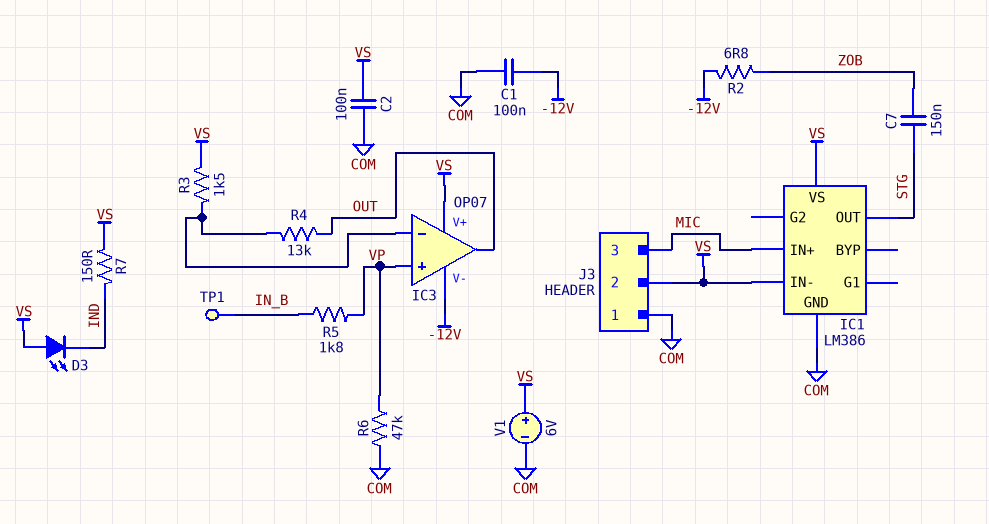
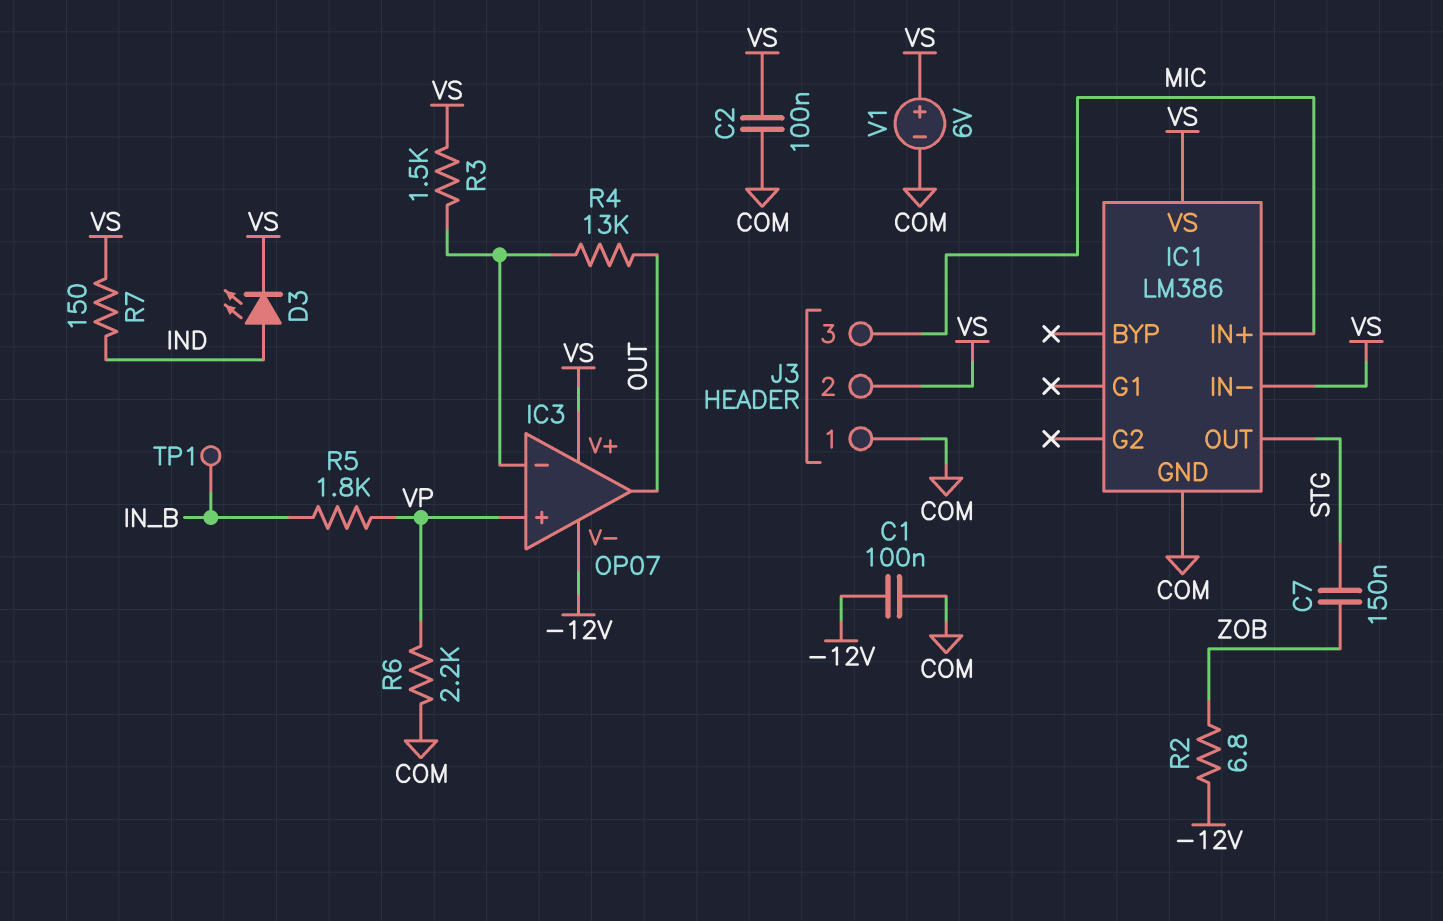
D3: LED (A VS, K IND) -> LED (A IND, K VS)
R6: 47k (COM, VP) -> 2.2k (COM, VP)

